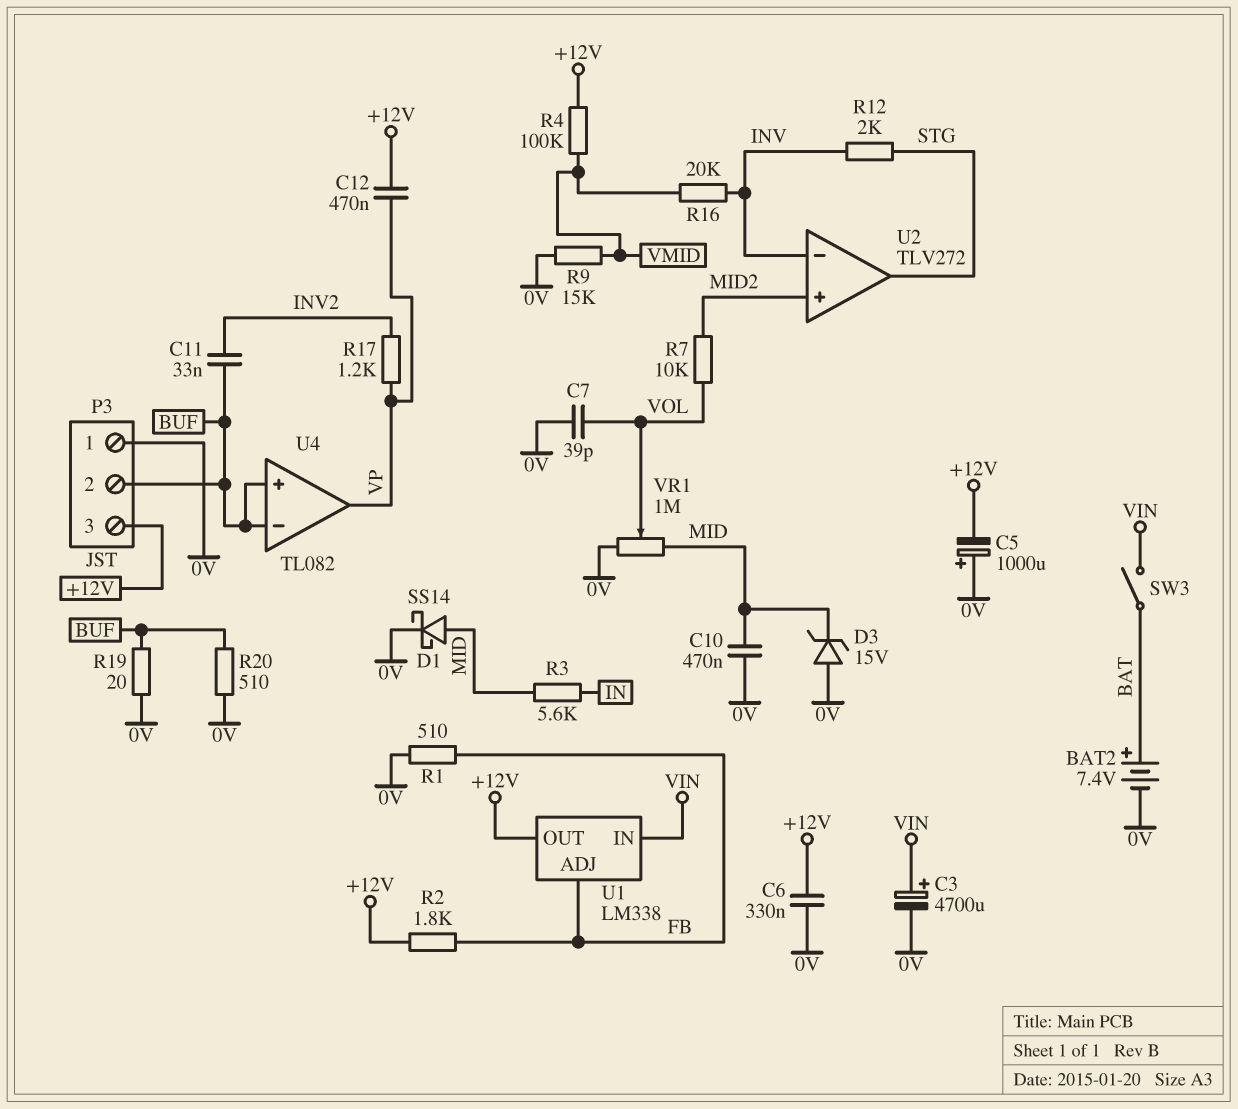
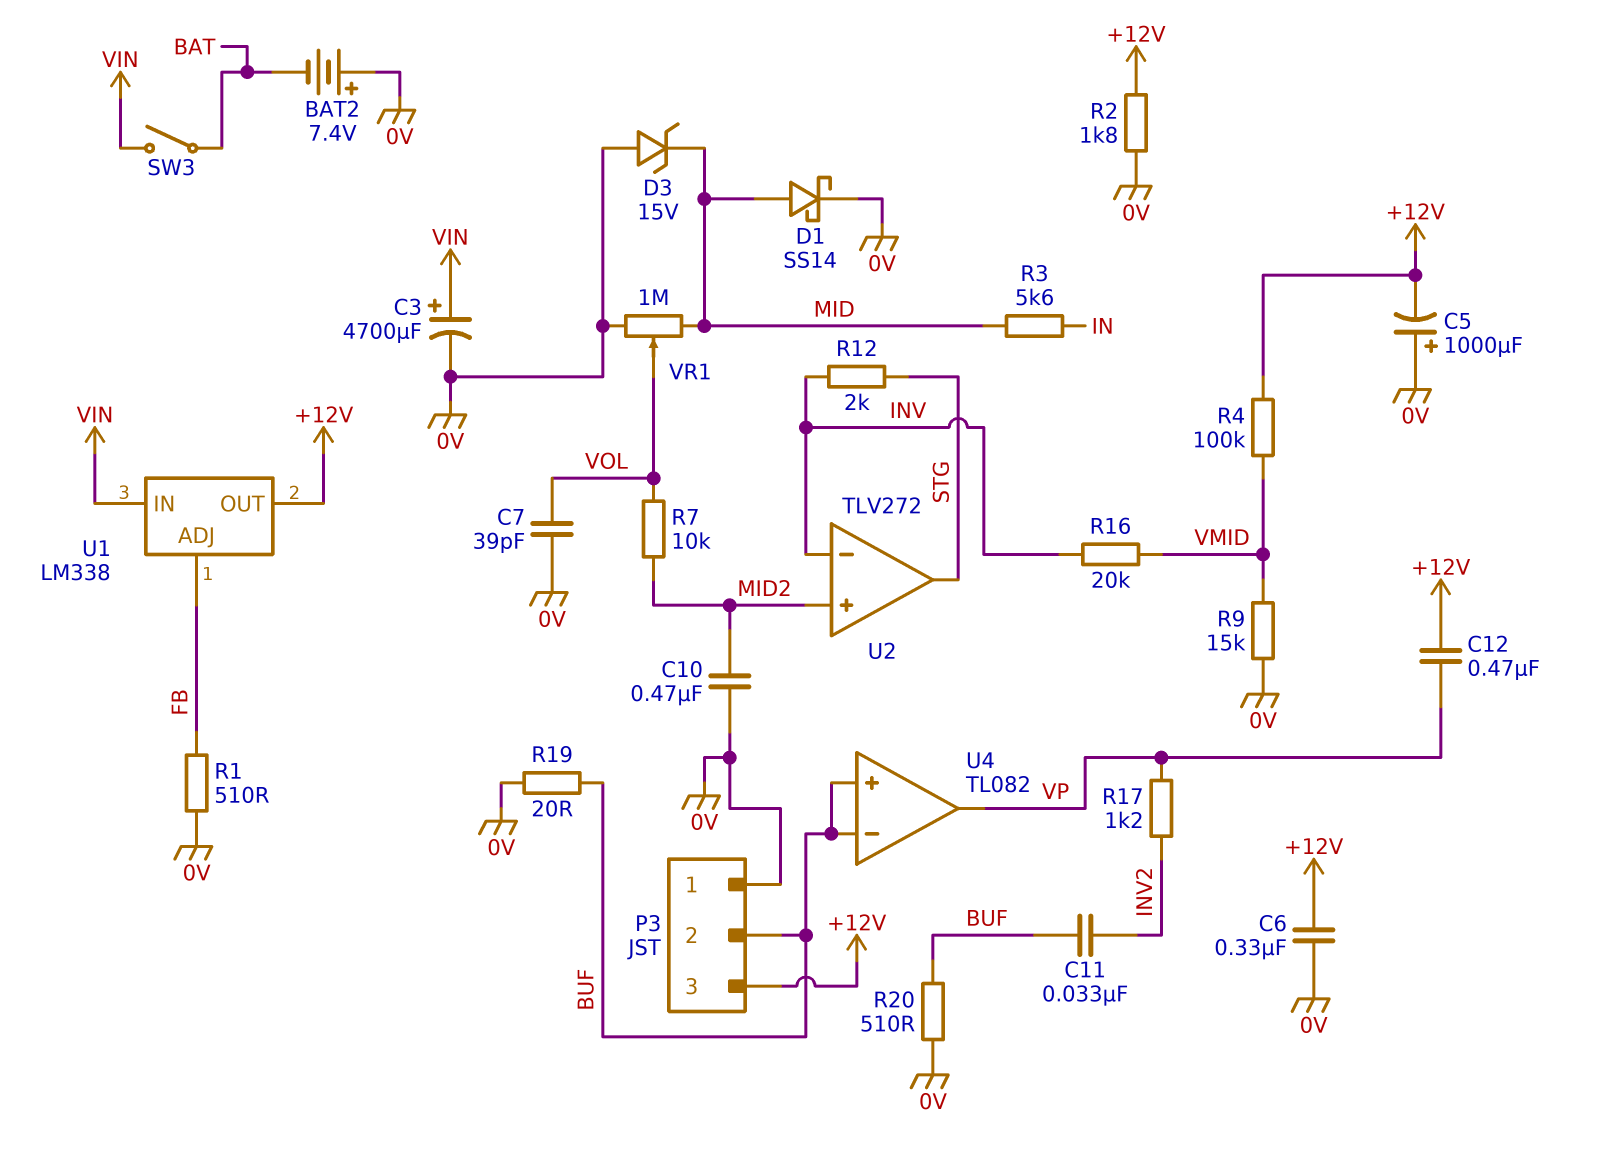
BAT2: 7.4V (plus BAT, minus 0V) -> 7.4V (plus 0V, minus BAT)
C10: 470nF (0V, MID) -> 470nF (0V, MID2)
R2: 1.8k (+12V, FB) -> 1.8k (+12V, 0V)

